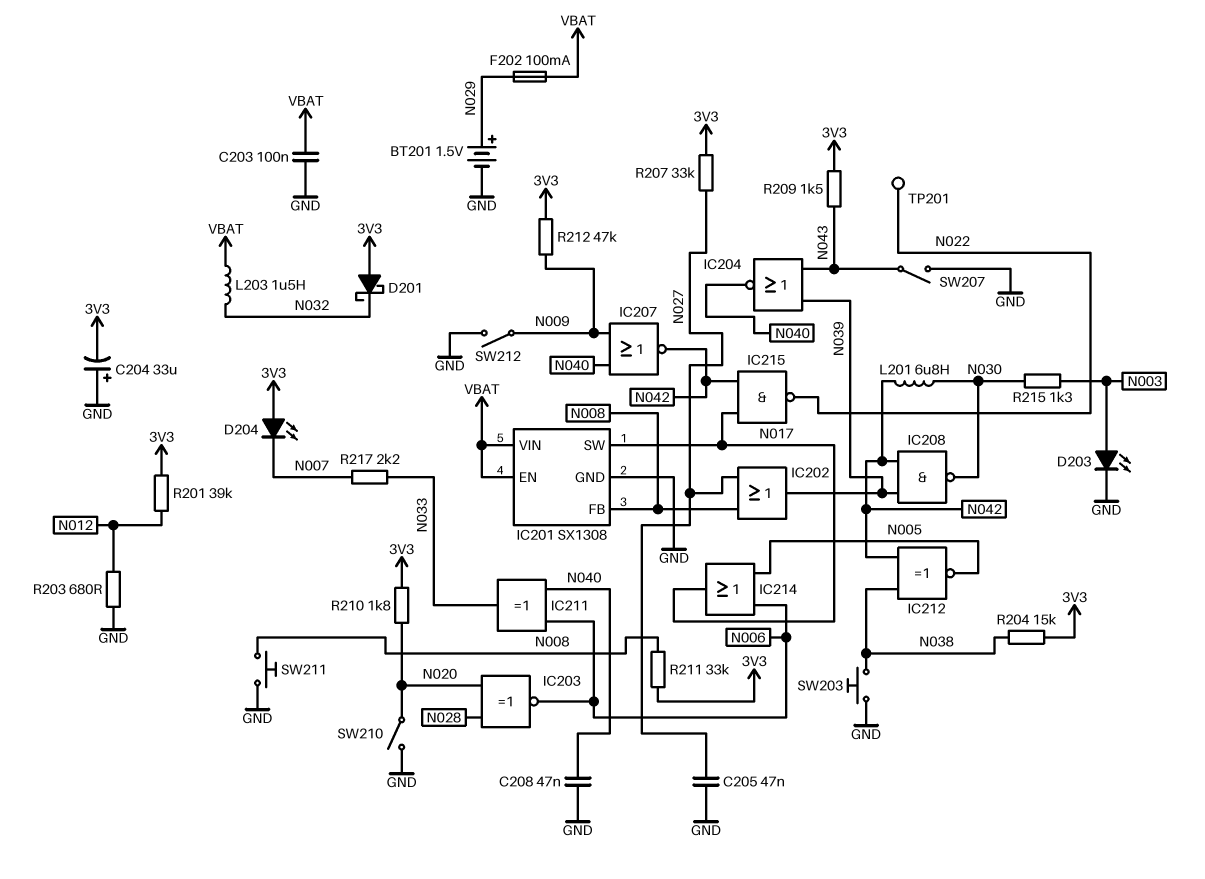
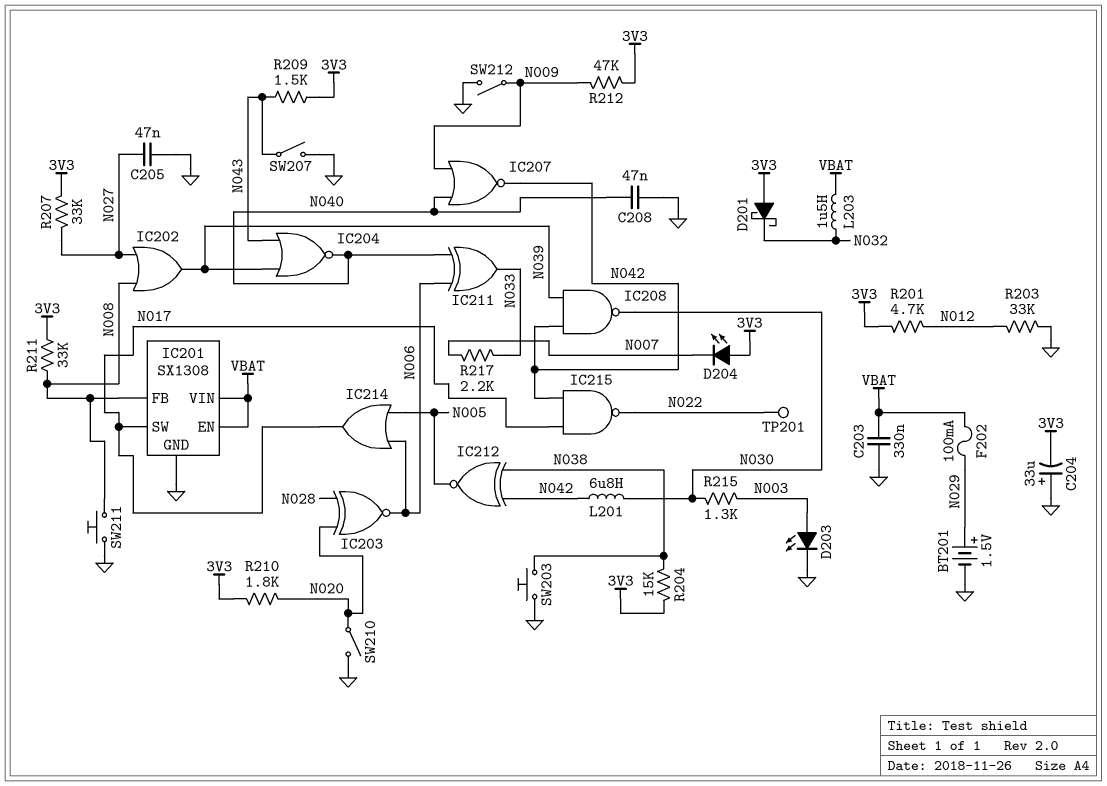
C203: 100nF (GND, VBAT) -> 330nF (GND, VBAT)
R201: 39k (3V3, N012) -> 4.7k (3V3, N012)
R203: 680 (GND, N012) -> 33k (GND, N012)

